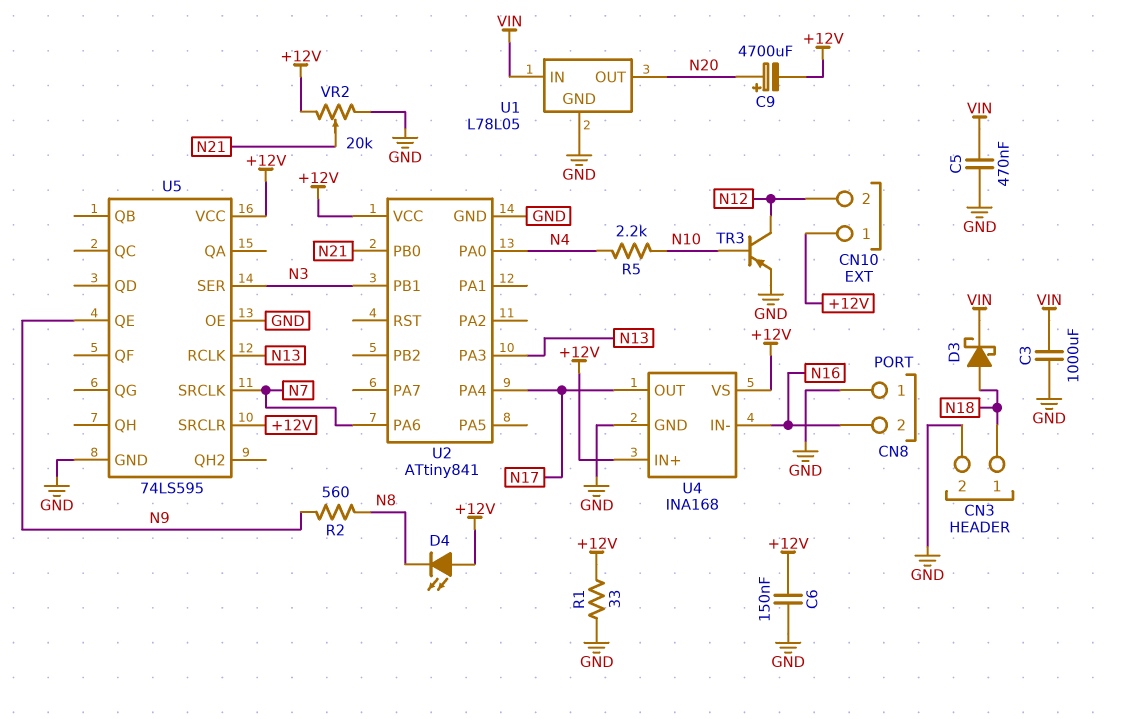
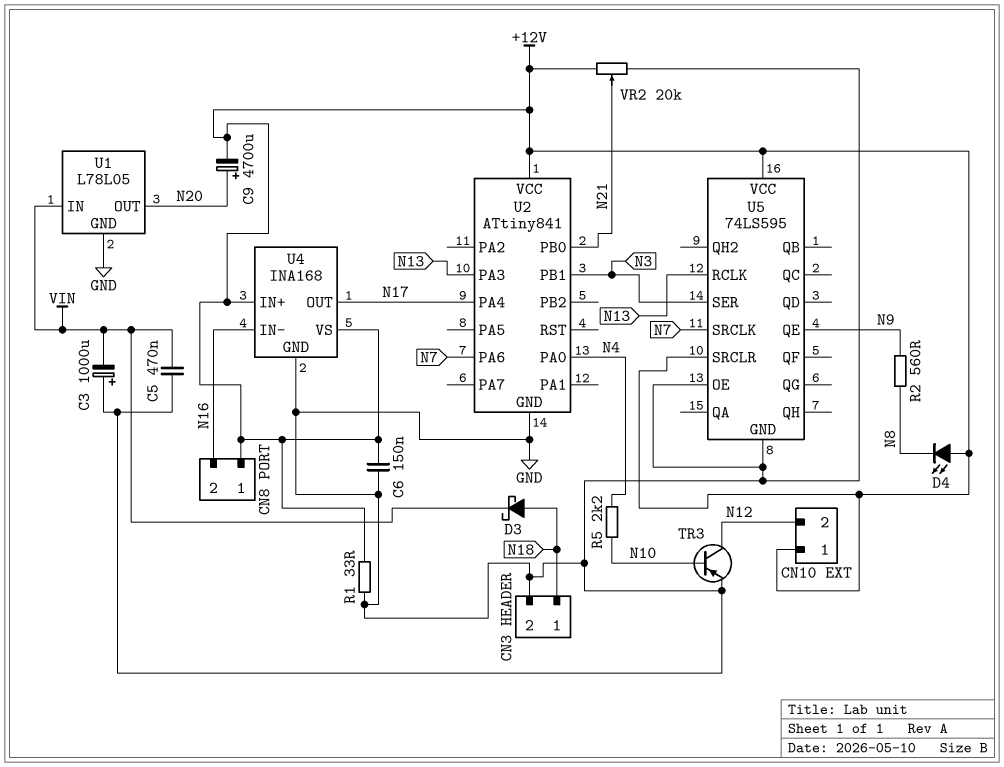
C3: 1000uF (GND, VIN) -> 1000uF (plus GND, minus VIN)
CN8 pin 1: GND -> +12V

